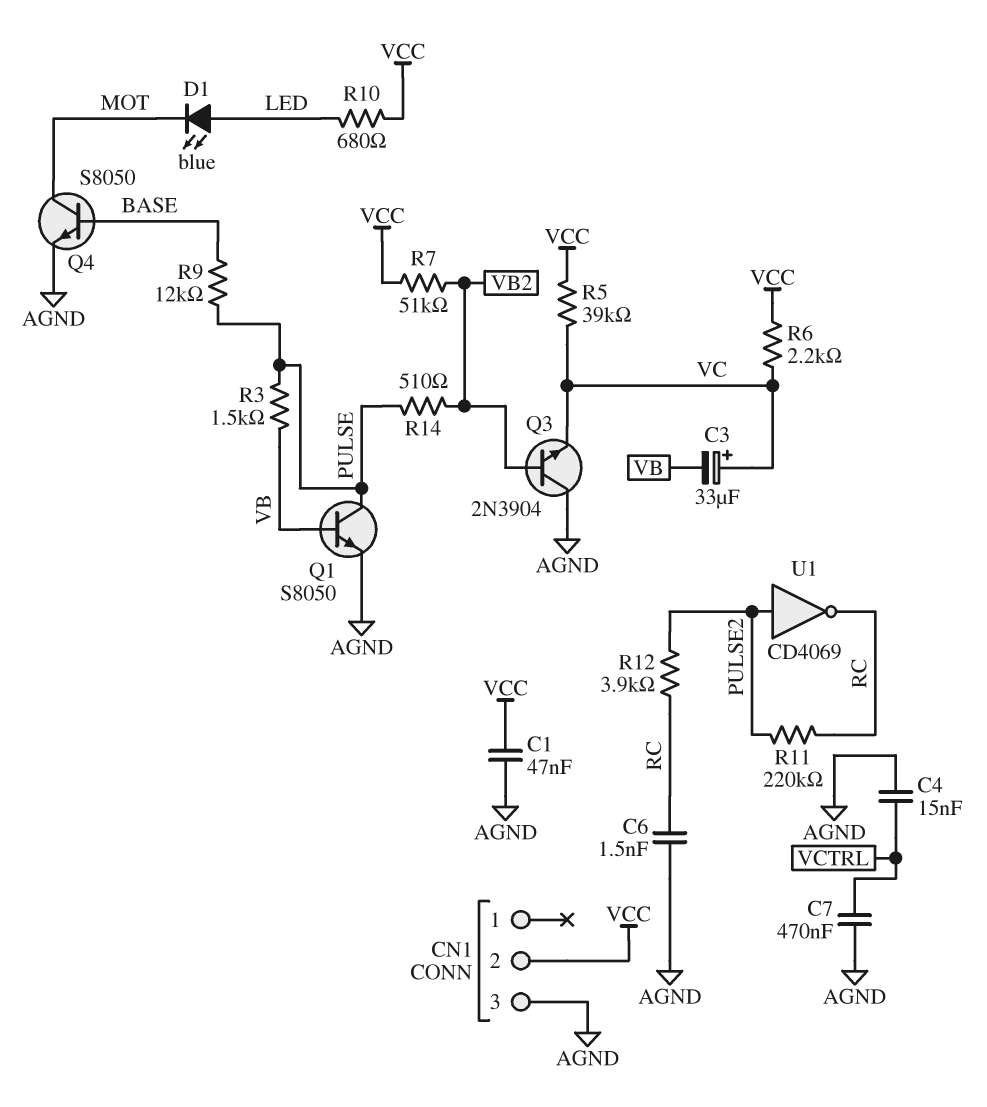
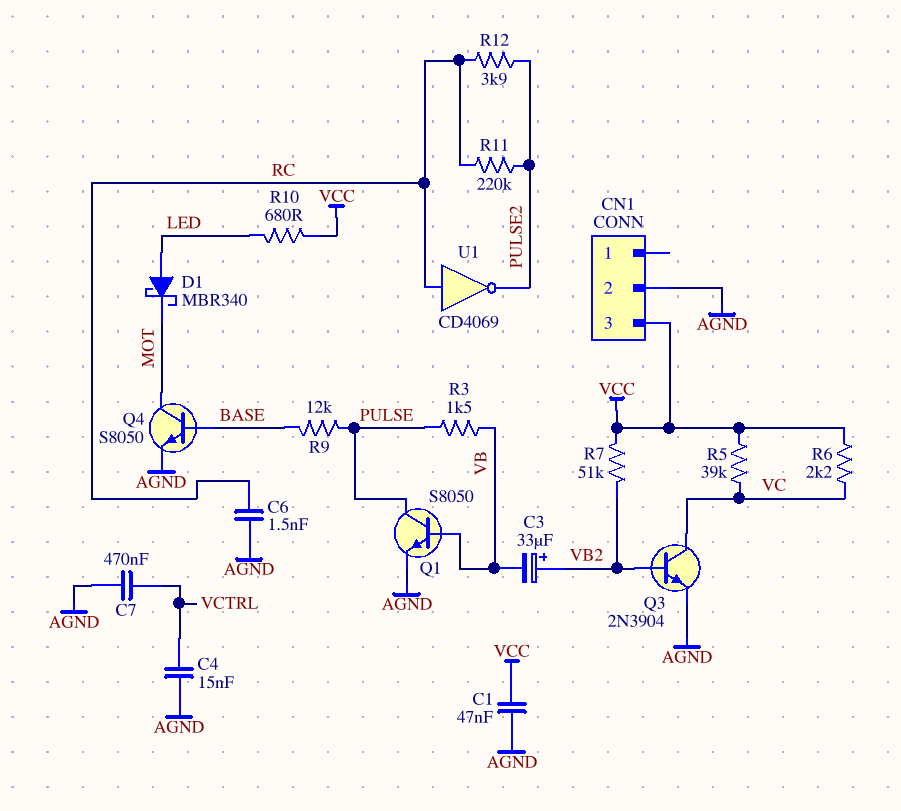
C3: 33uF (plus VC, minus VB) -> 33uF (plus VB2, minus VB)
CN1 pin 2: VCC -> AGND
CN1 pin 3: AGND -> VCC
D1: LED blue (A LED, K MOT) -> schottky MBR340 (A LED, K MOT)
Q3: NPN 2N3904 (B VB2, C AGND, E VC) -> NPN 2N3904 (B VB2, C VC, E AGND)
R14: 510 (PULSE, VB2) -> none
U1: NOT CD4069 (in PULSE2, out RC) -> NOT CD4069 (in RC, out PULSE2)

